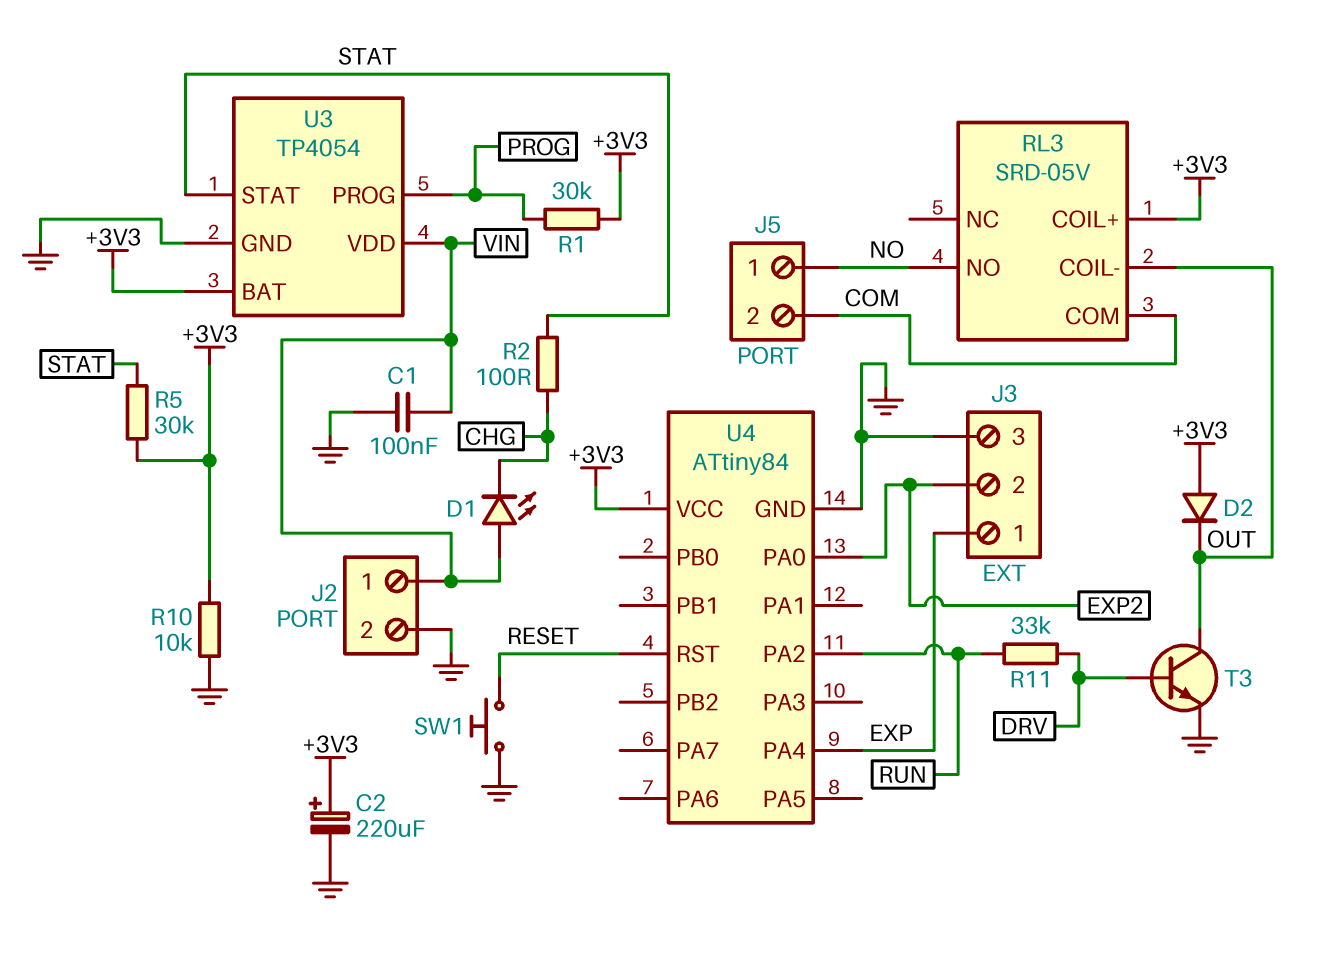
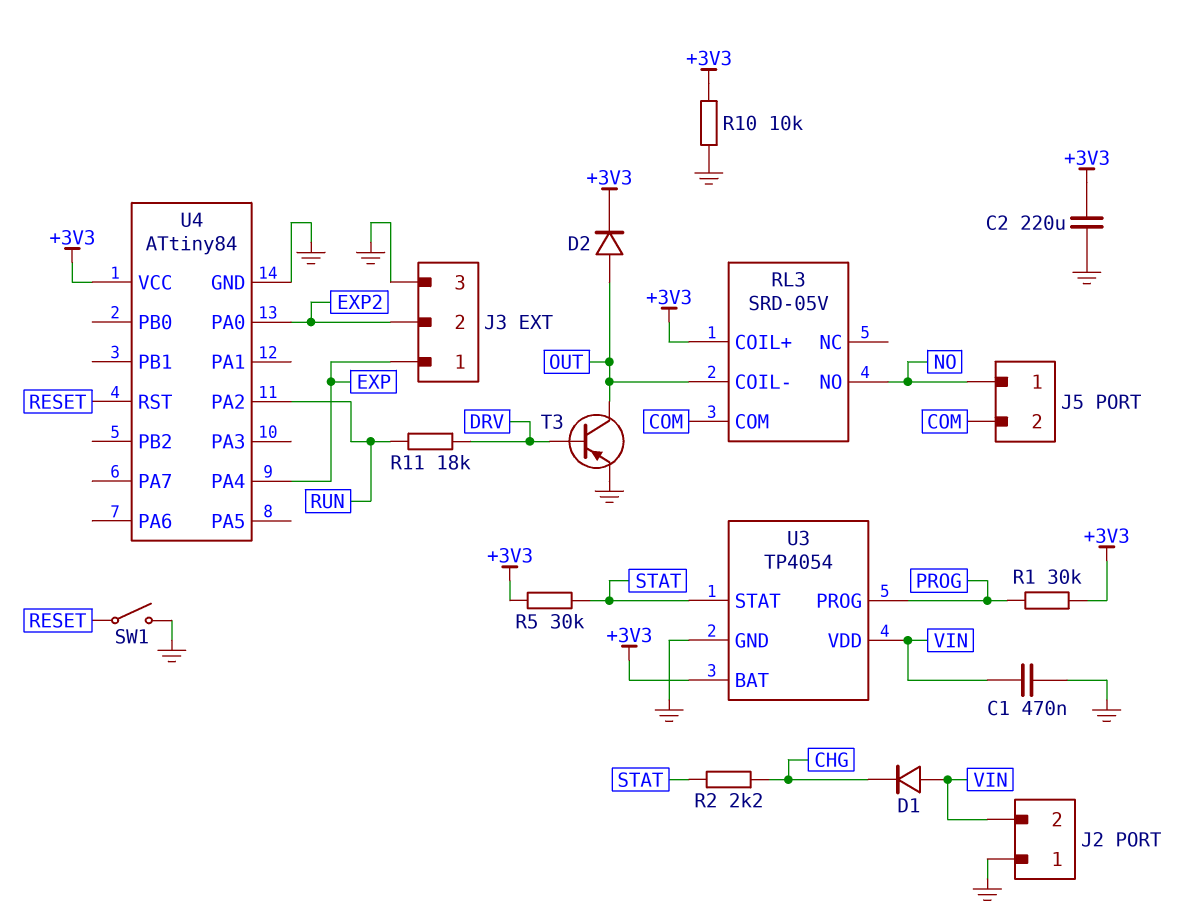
C1: 100nF (GND, VIN) -> 470nF (GND, VIN)
C2: 220uF (plus +3V3, minus GND) -> 220uF (+3V3, GND)
D1: LED (A VIN, K CHG) -> diode (A VIN, K CHG)
D2: diode (A +3V3, K OUT) -> diode (A OUT, K +3V3)
J2 pin 1: VIN -> GND
J2 pin 2: GND -> VIN
R2: 100 (CHG, STAT) -> 2.2k (CHG, STAT)
R11: 33k (DRV, RUN) -> 18k (DRV, RUN)
SW1: button (GND, RESET) -> switch (GND, RESET)
T3: NPN (B DRV, C OUT, E GND) -> PNP (B DRV, C OUT, E GND)

